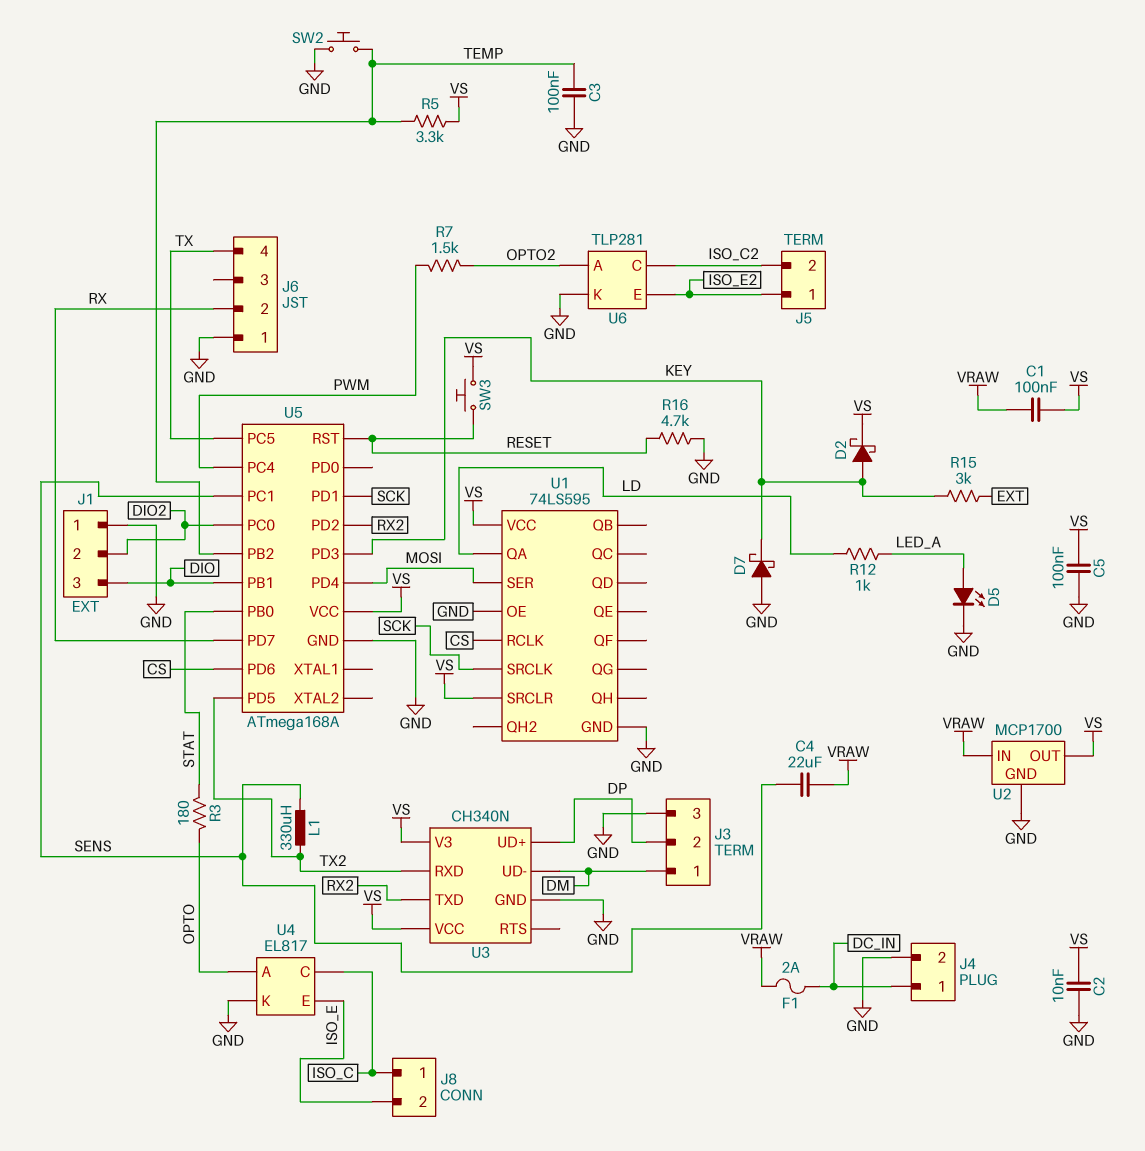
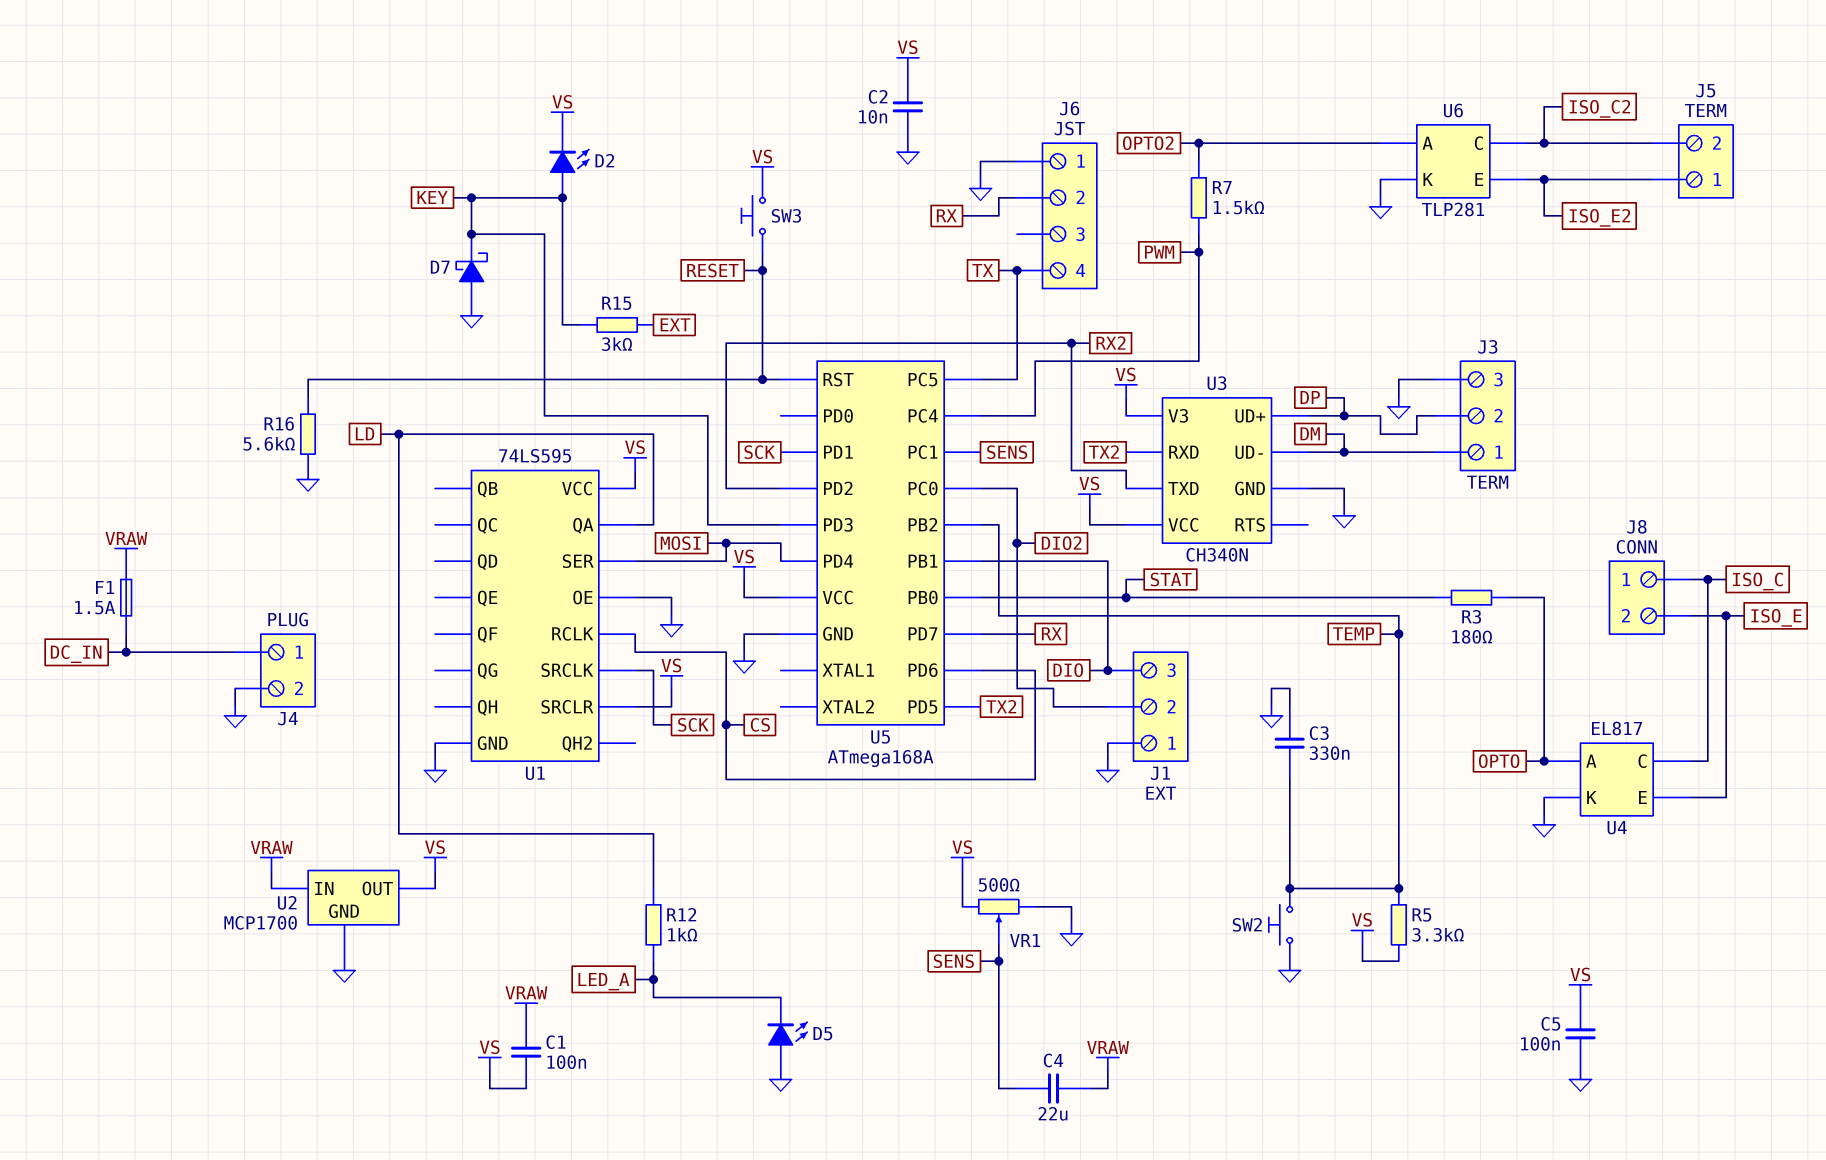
C3: 100nF (GND, TEMP) -> 330nF (GND, TEMP)
D2: schottky (A KEY, K VS) -> LED (A KEY, K VS)
D5: LED (A LED_A, K GND) -> LED (A GND, K LED_A)
F1: 2A (DC_IN, VRAW) -> 1.5A (DC_IN, VRAW)
L1: 330uH (SENS, TX2) -> none
R16: 4.7k (GND, RESET) -> 5.6k (GND, RESET)
VR1: none -> 500 (GND, VS, wiper SENS)

